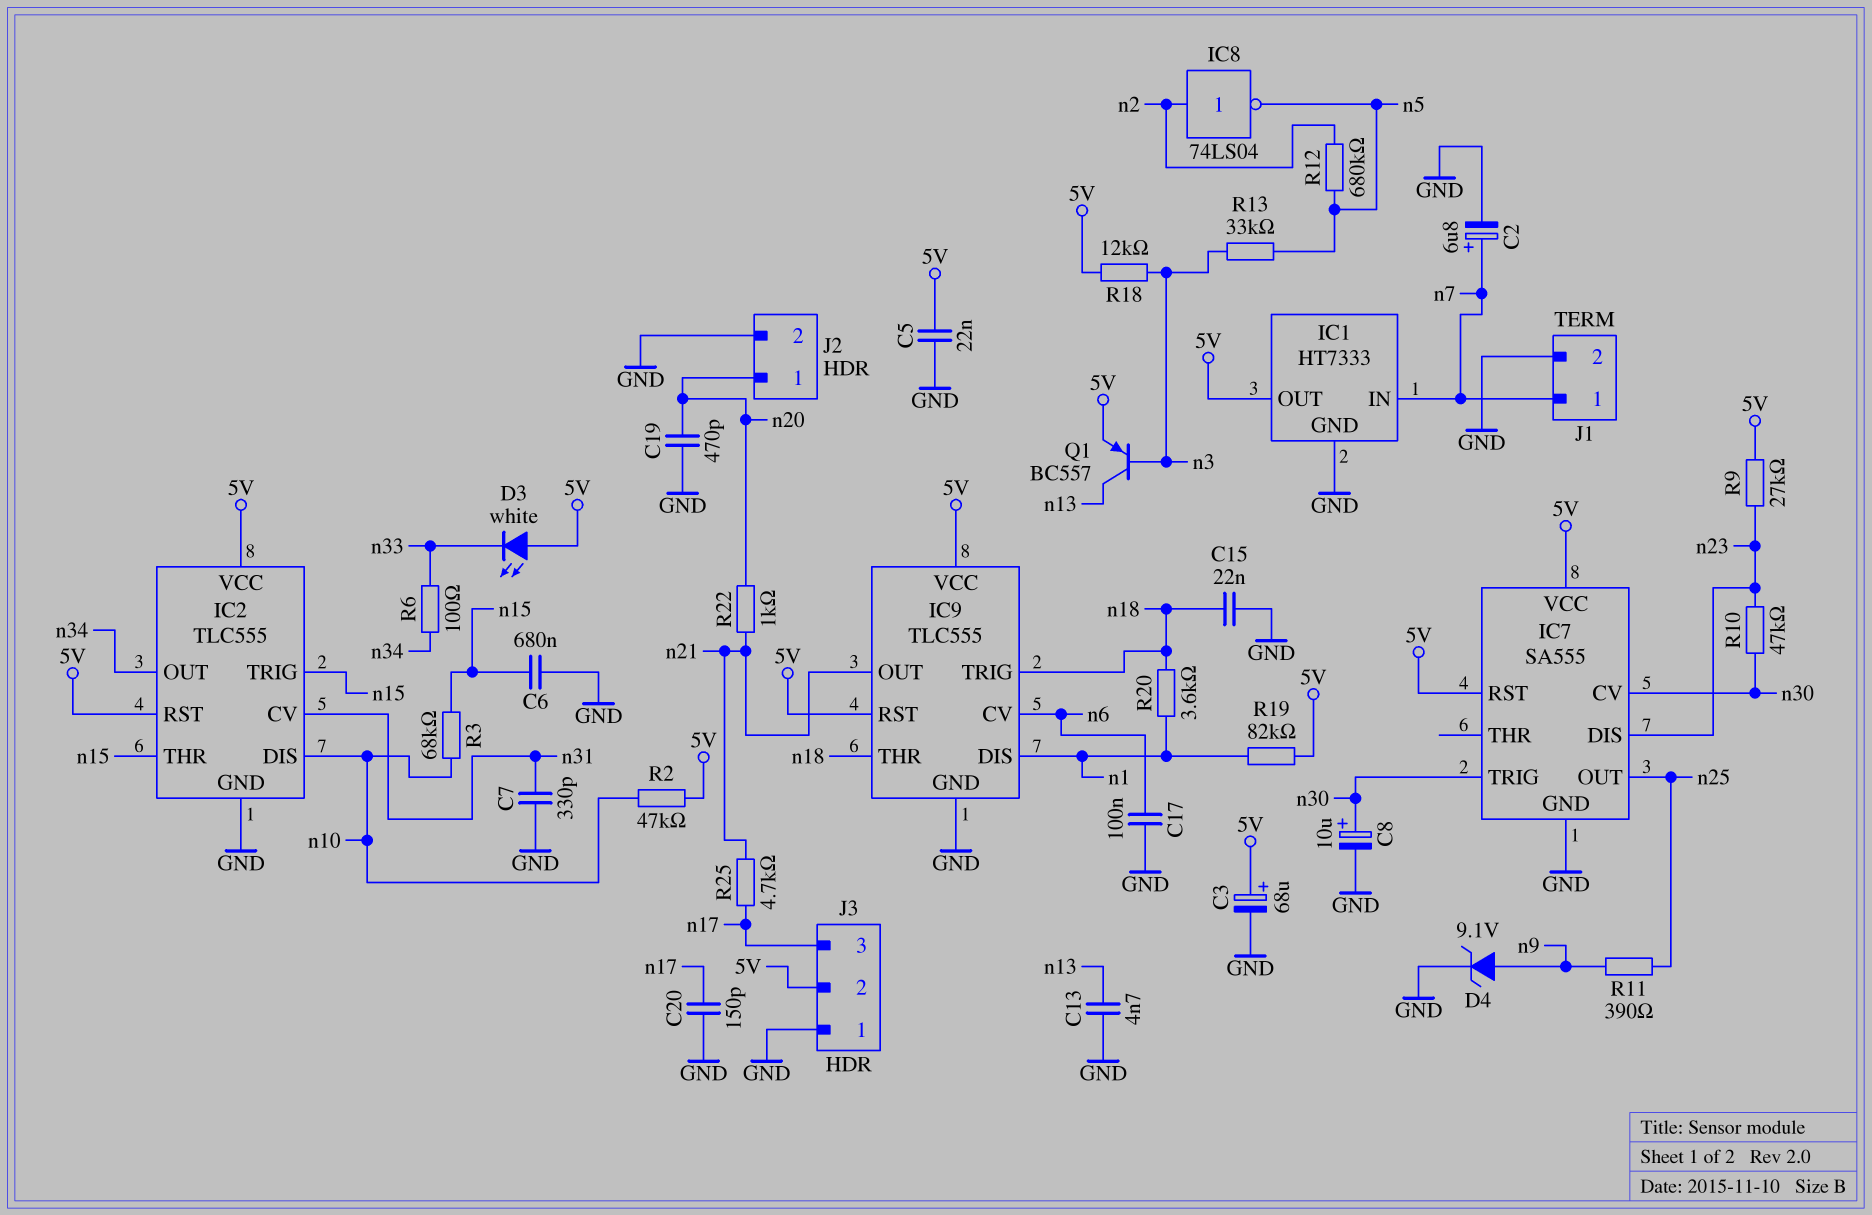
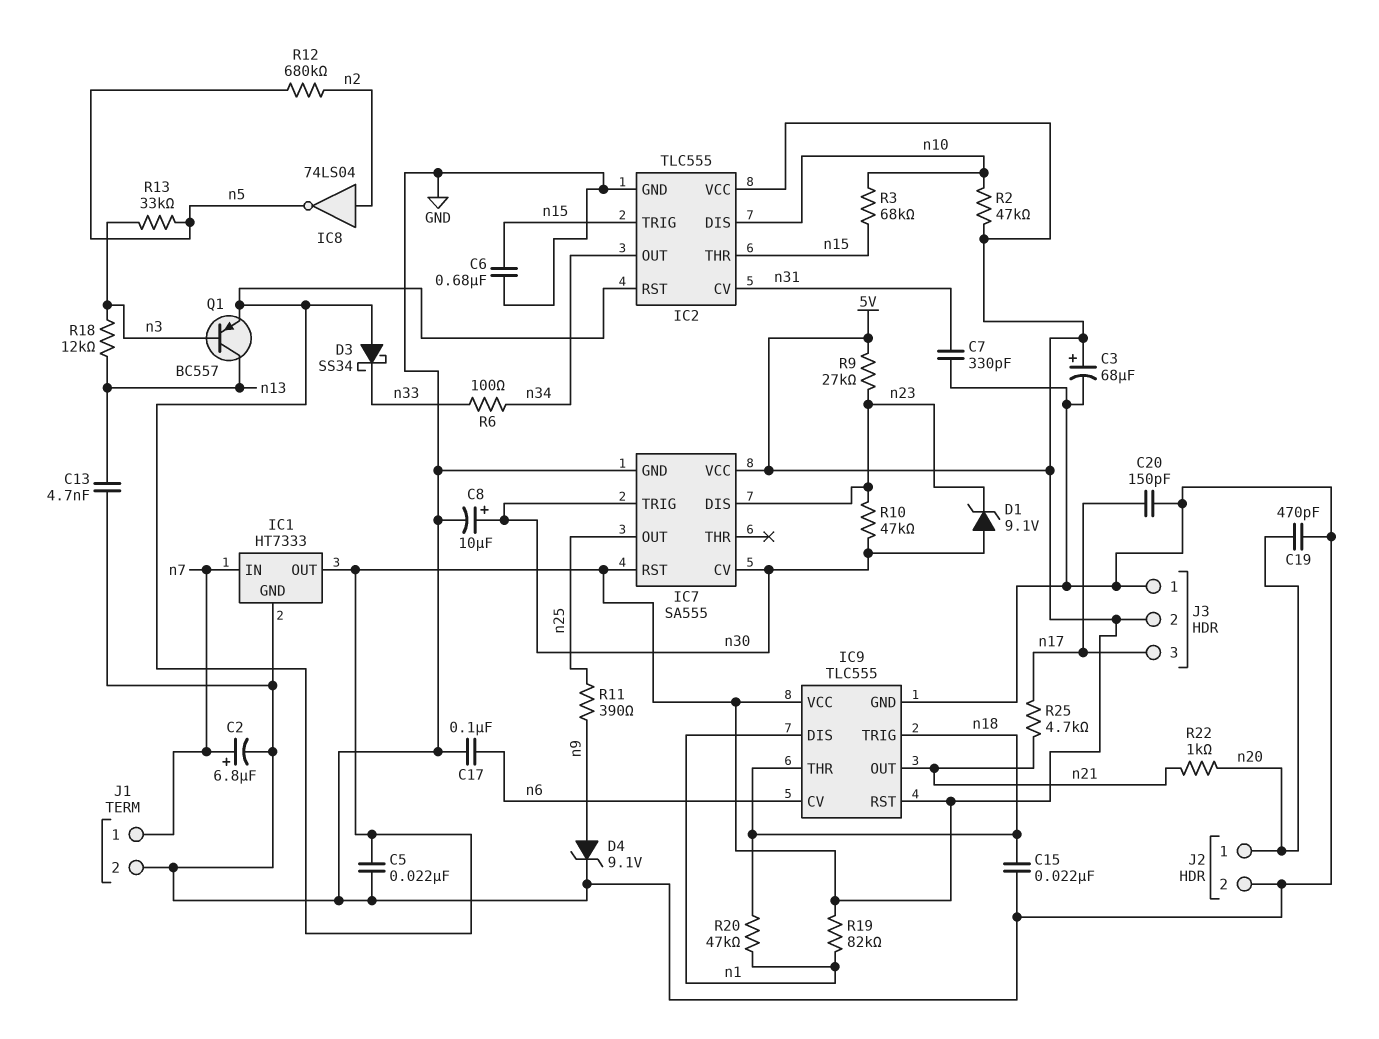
D1: none -> zener 9.1V (A n30, K n23)
D3: LED white (A 5V, K n33) -> schottky SS34 (A 5V, K n33)
R18: 12k (5V, n3) -> 12k (n3, n13)
R20: 3.6k (n1, n18) -> 47k (n1, n18)

